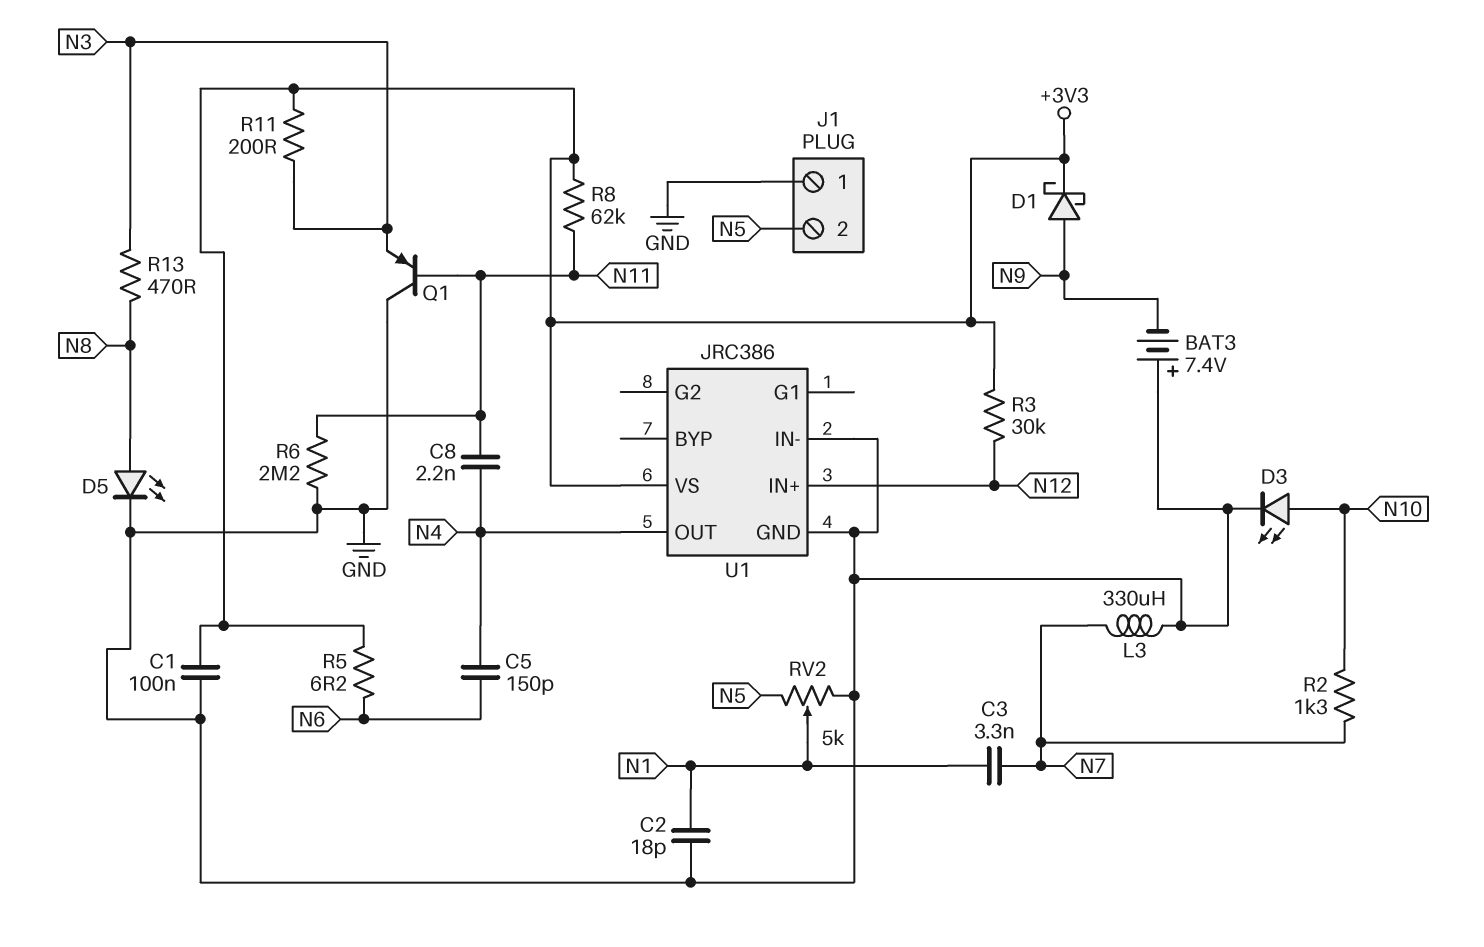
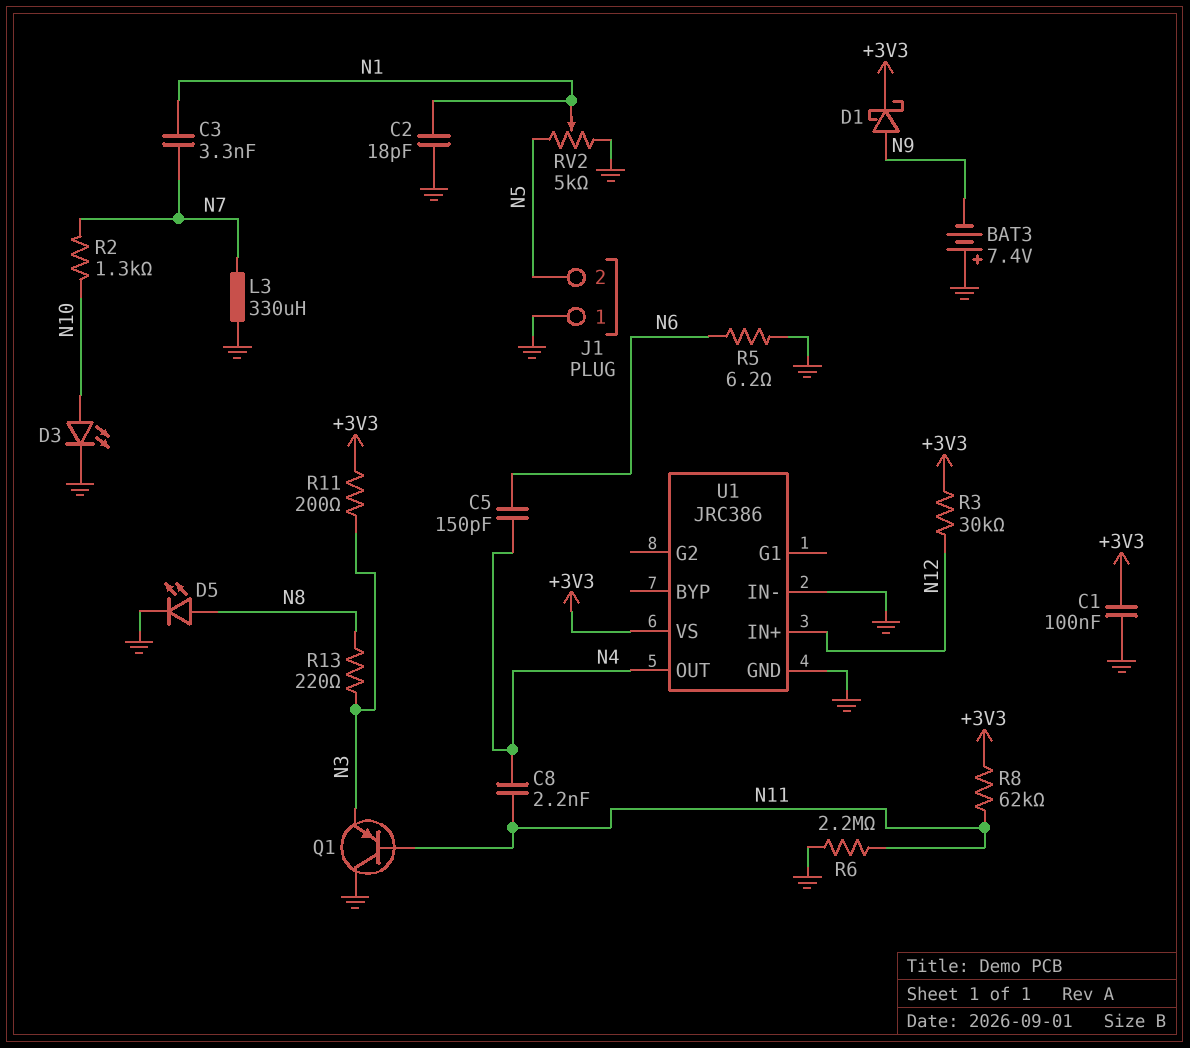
R5: 6.2 (+3V3, N6) -> 6.2 (GND, N6)
R13: 470 (N3, N8) -> 220 (N3, N8)

